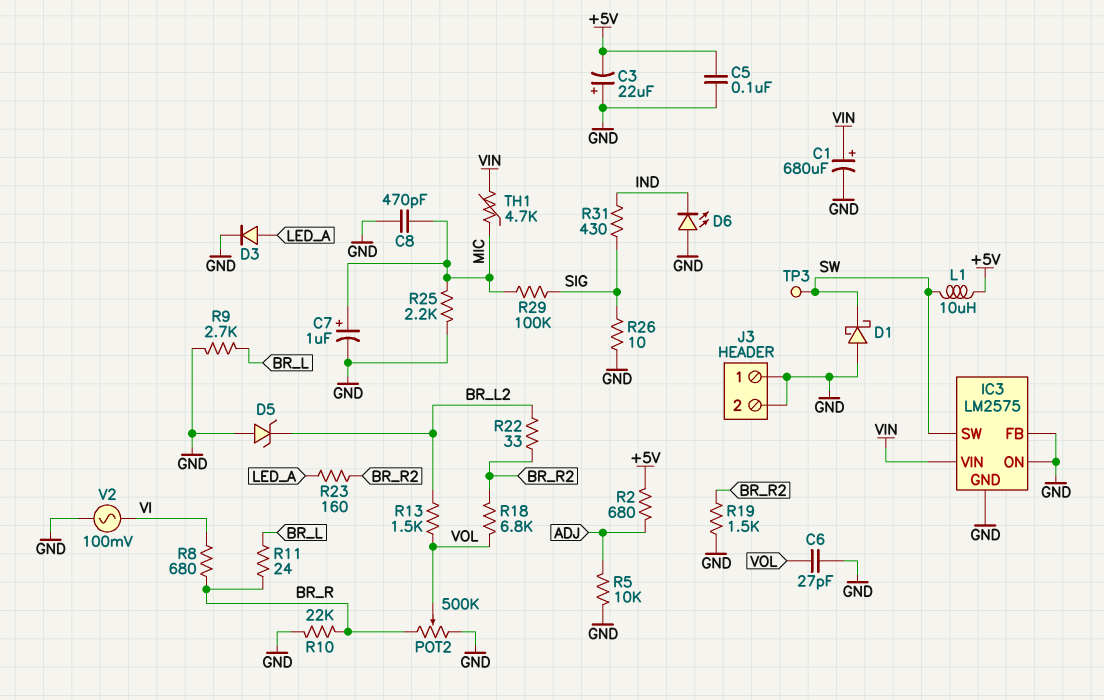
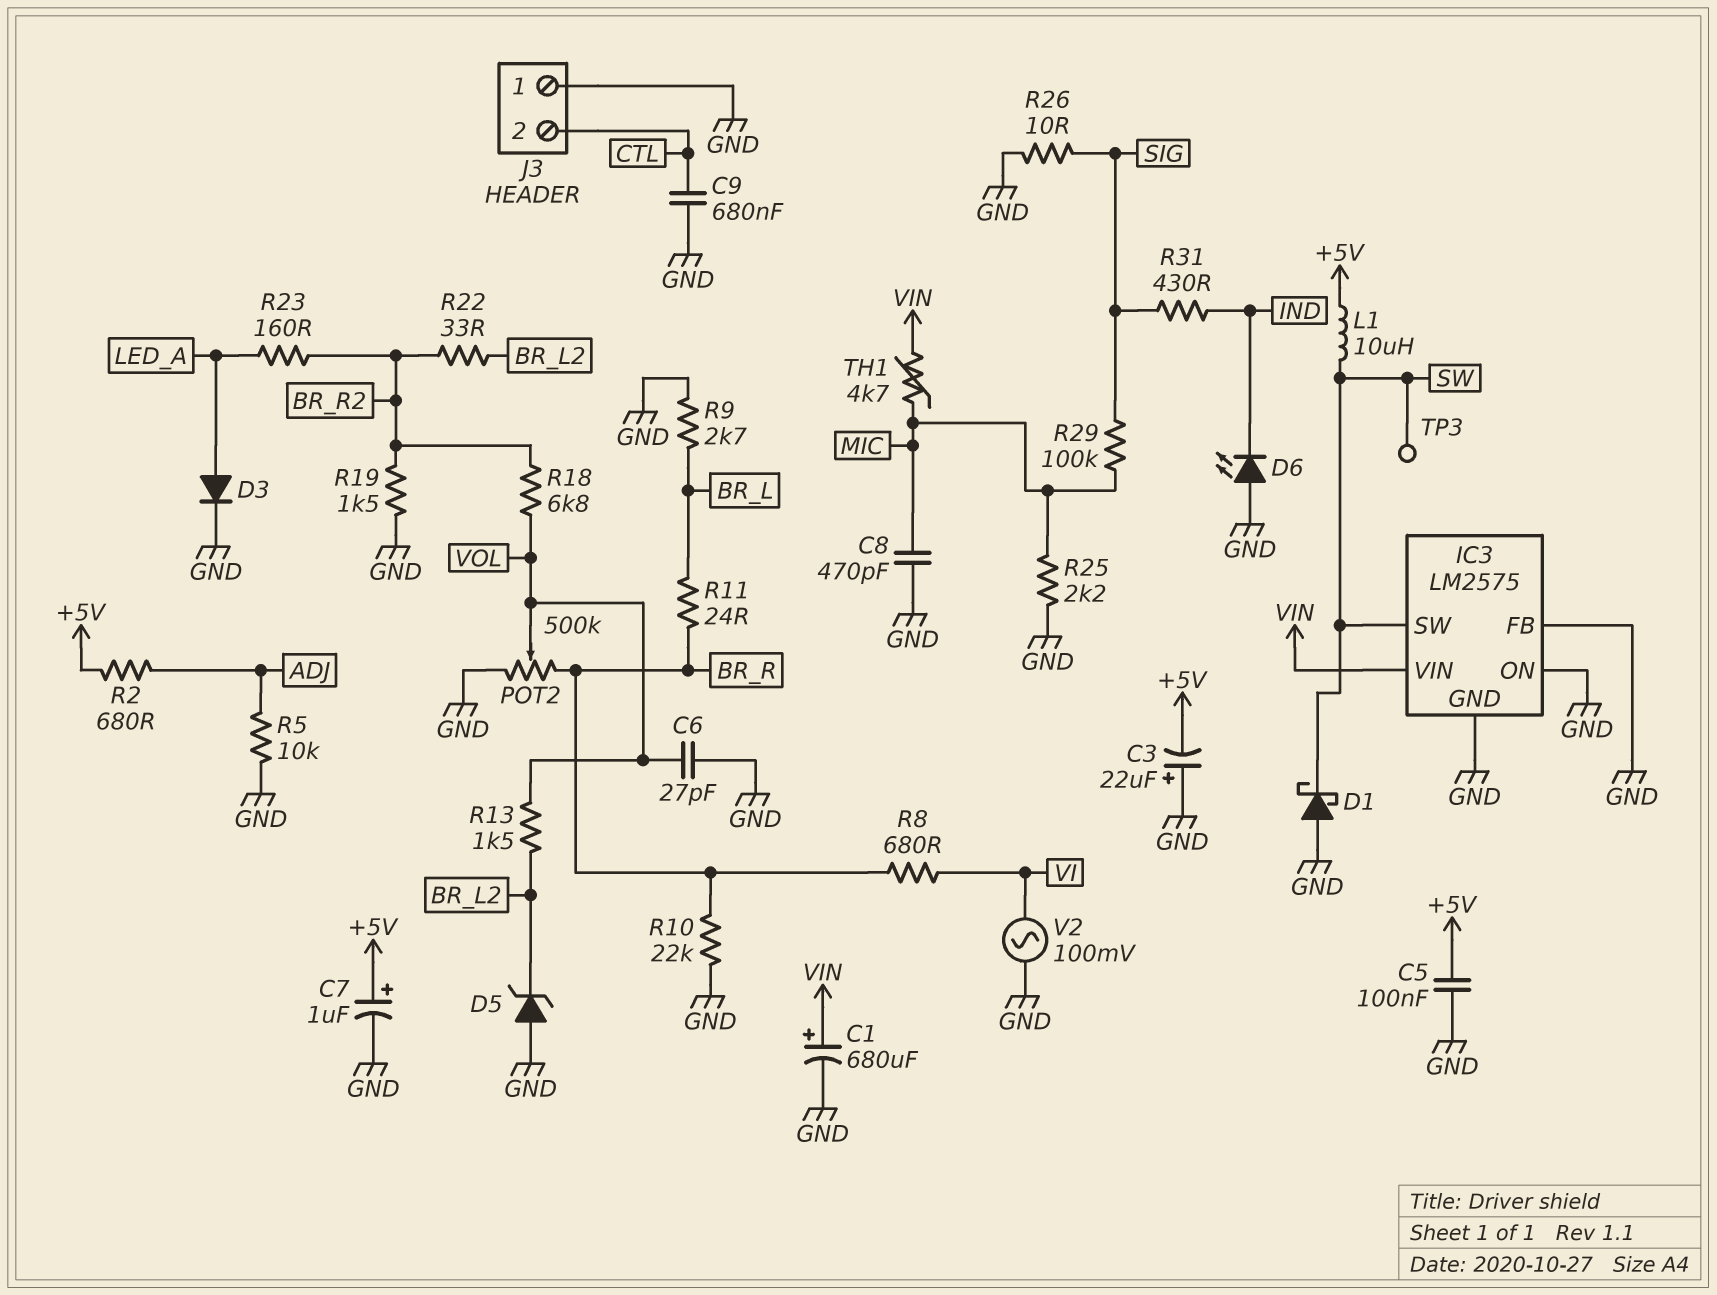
C7: 1uF (plus MIC, minus GND) -> 1uF (plus +5V, minus GND)
C9: none -> 680nF (CTL, GND)
J3 pin 2: GND -> CTL

